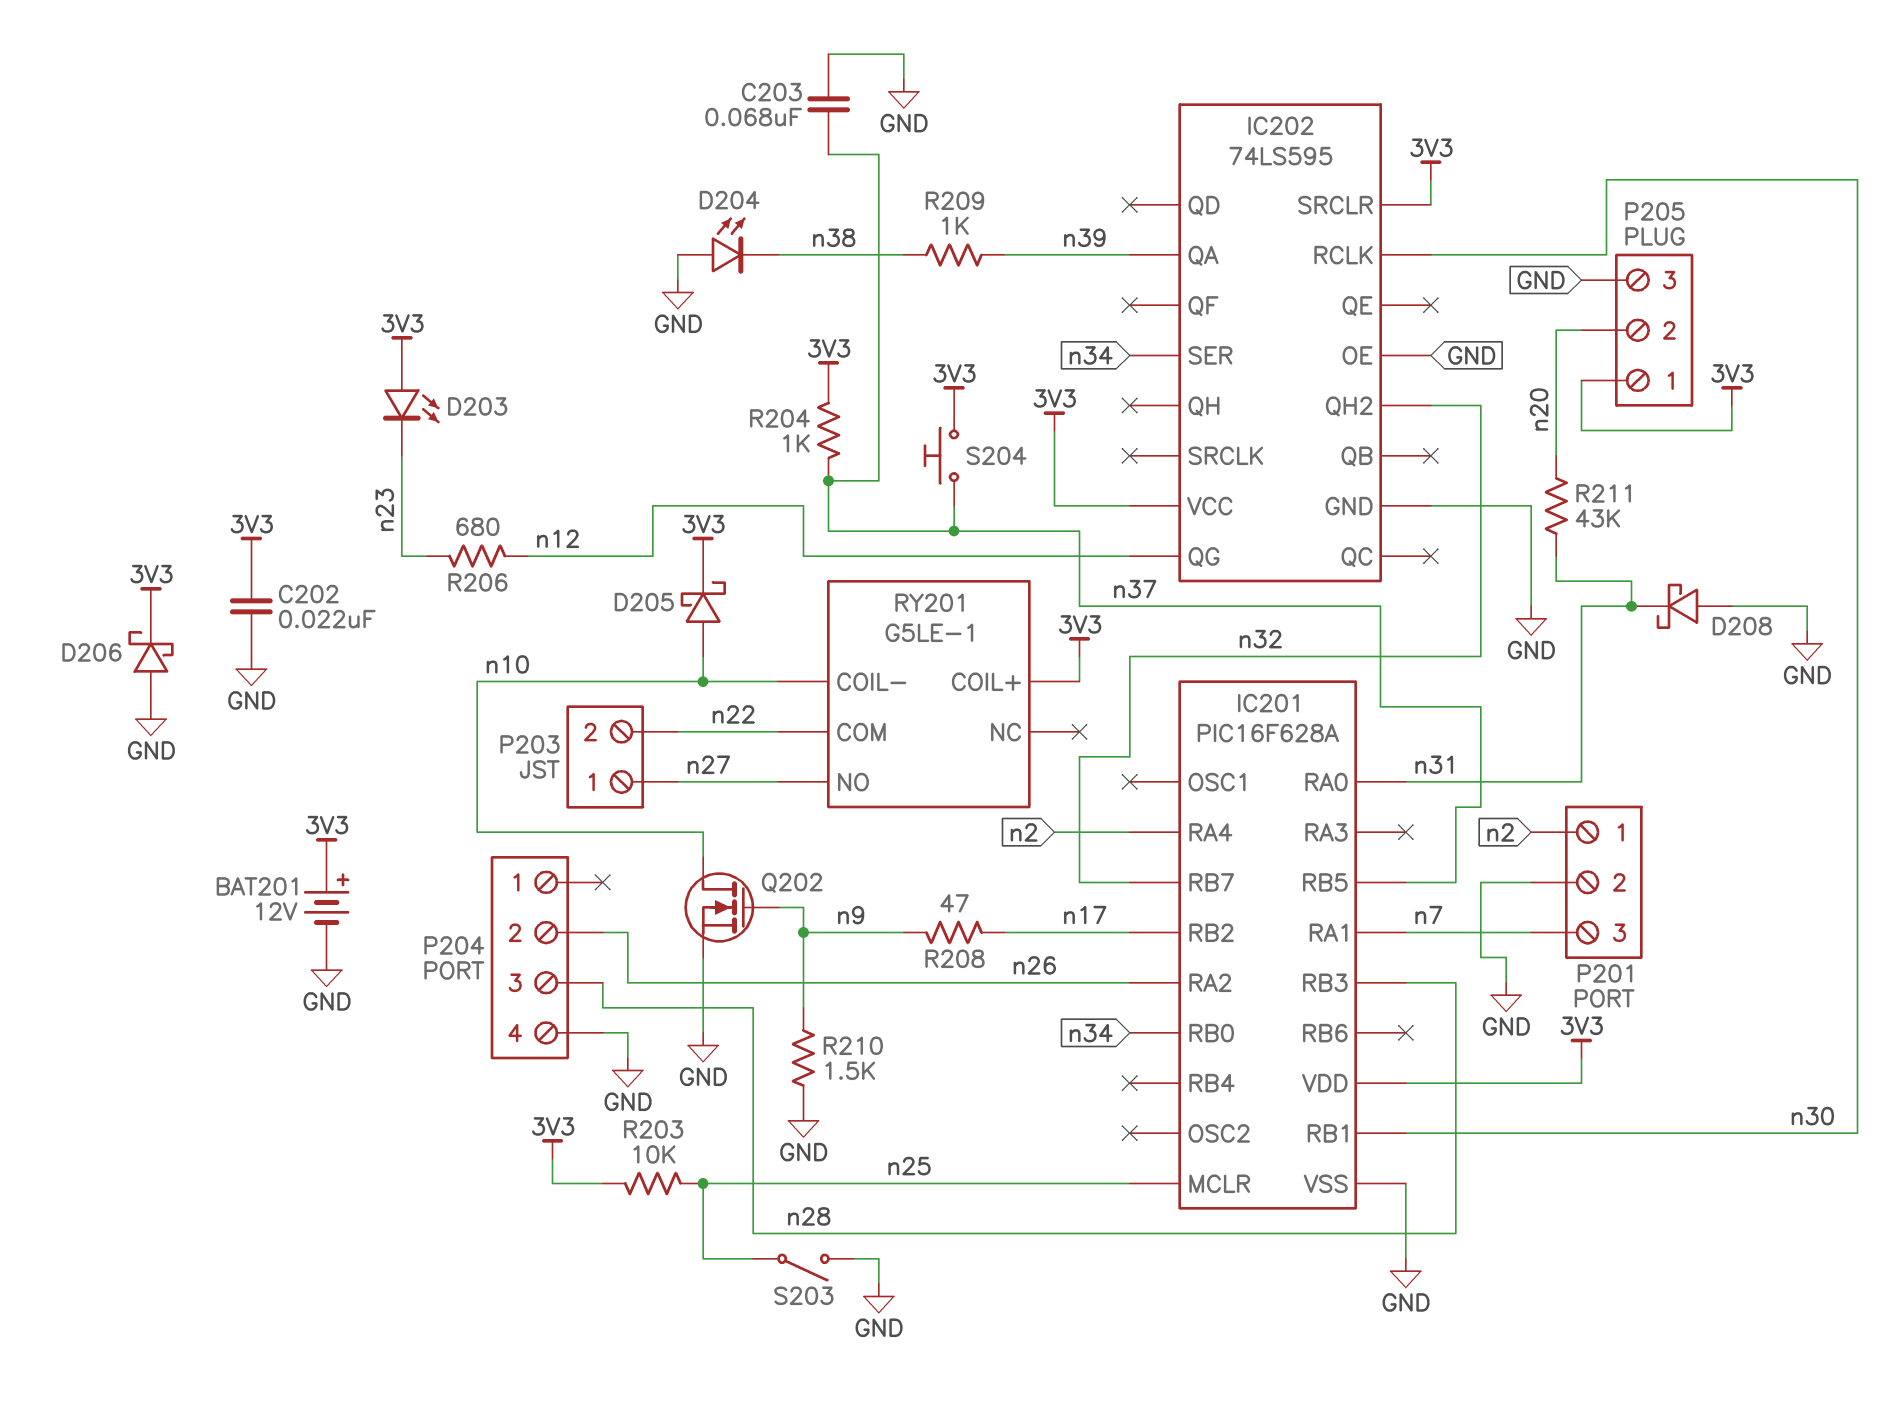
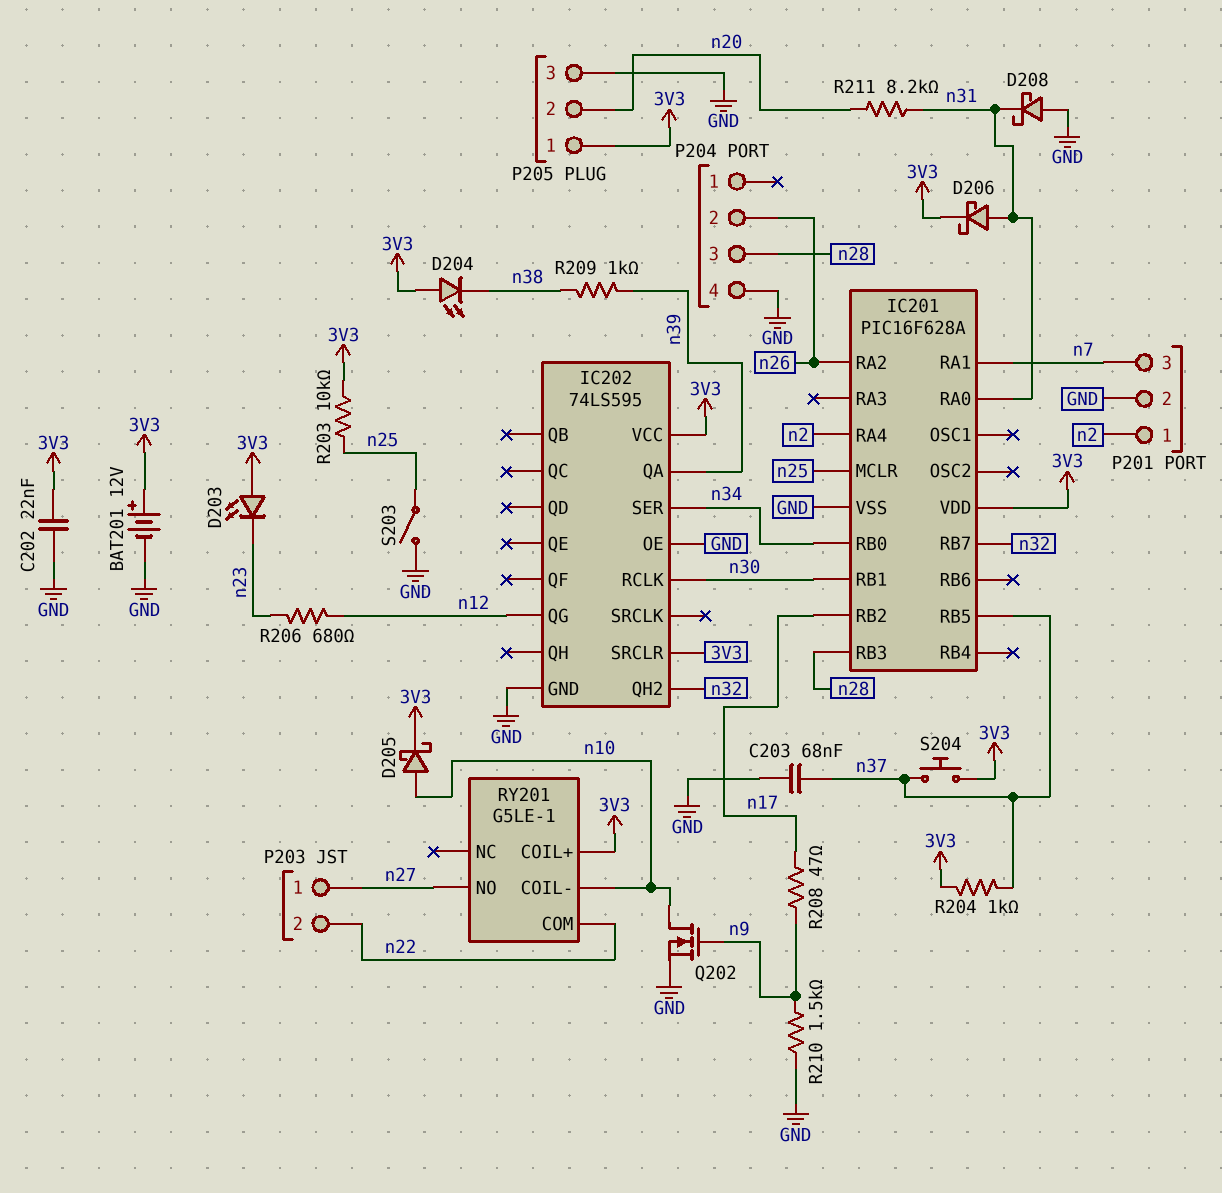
D204: LED (A GND, K n38) -> LED (A 3V3, K n38)
D206: schottky (A GND, K 3V3) -> schottky (A n31, K 3V3)
R211: 43k (n20, n31) -> 8.2k (n20, n31)

